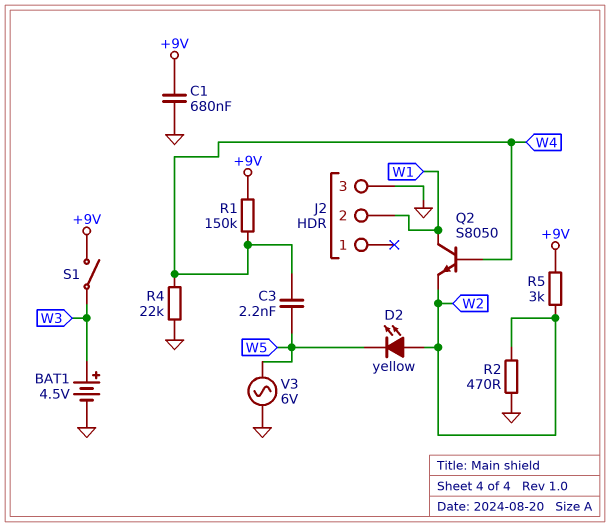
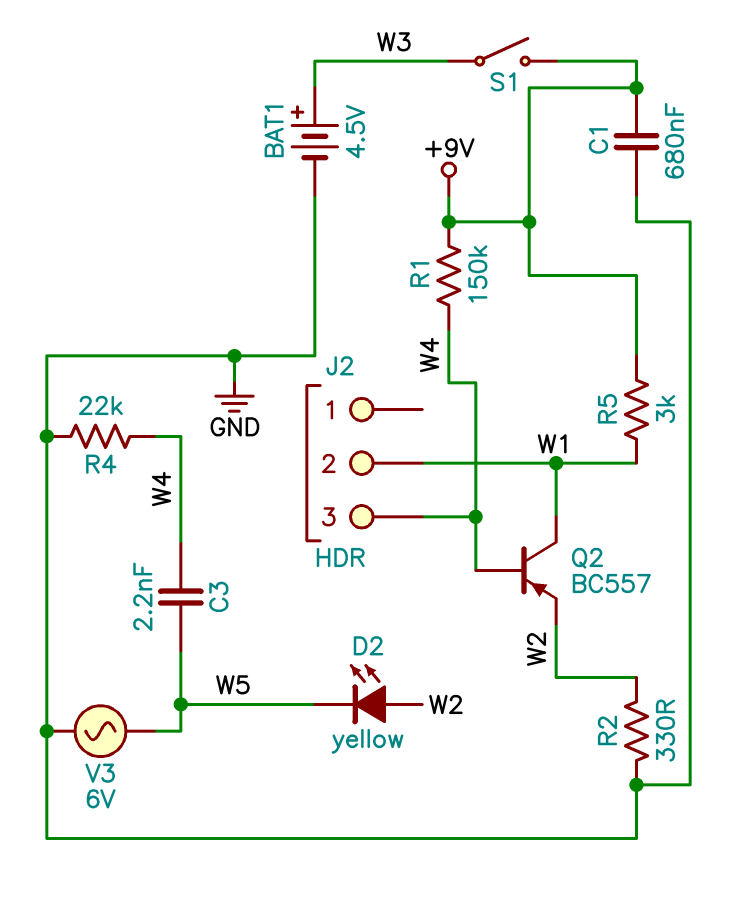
J2 pin 3: GND -> W4
Q2: NPN S8050 (B W4, C W1, E W2) -> PNP BC557 (B W4, C W1, E W2)
R2: 470 (GND, W2) -> 330 (GND, W2)
R5: 3k (+9V, W2) -> 3k (+9V, W1)

